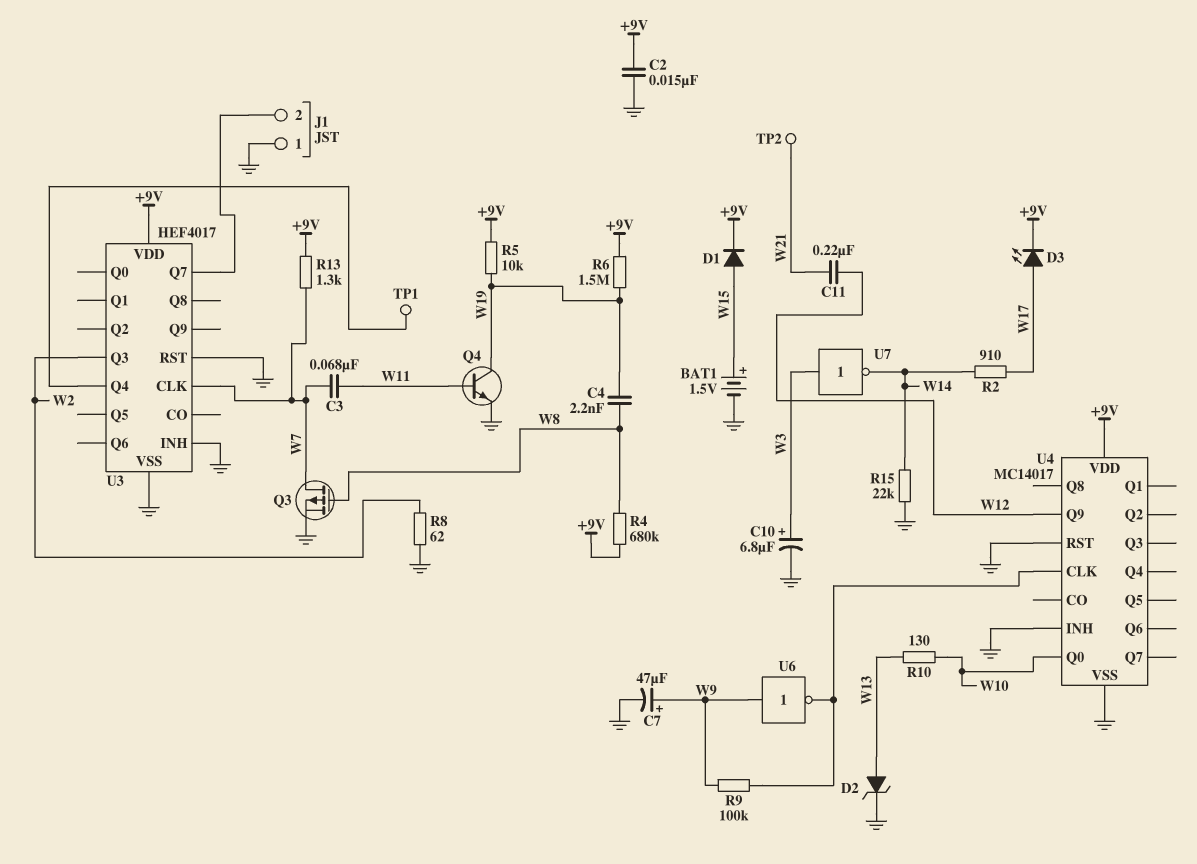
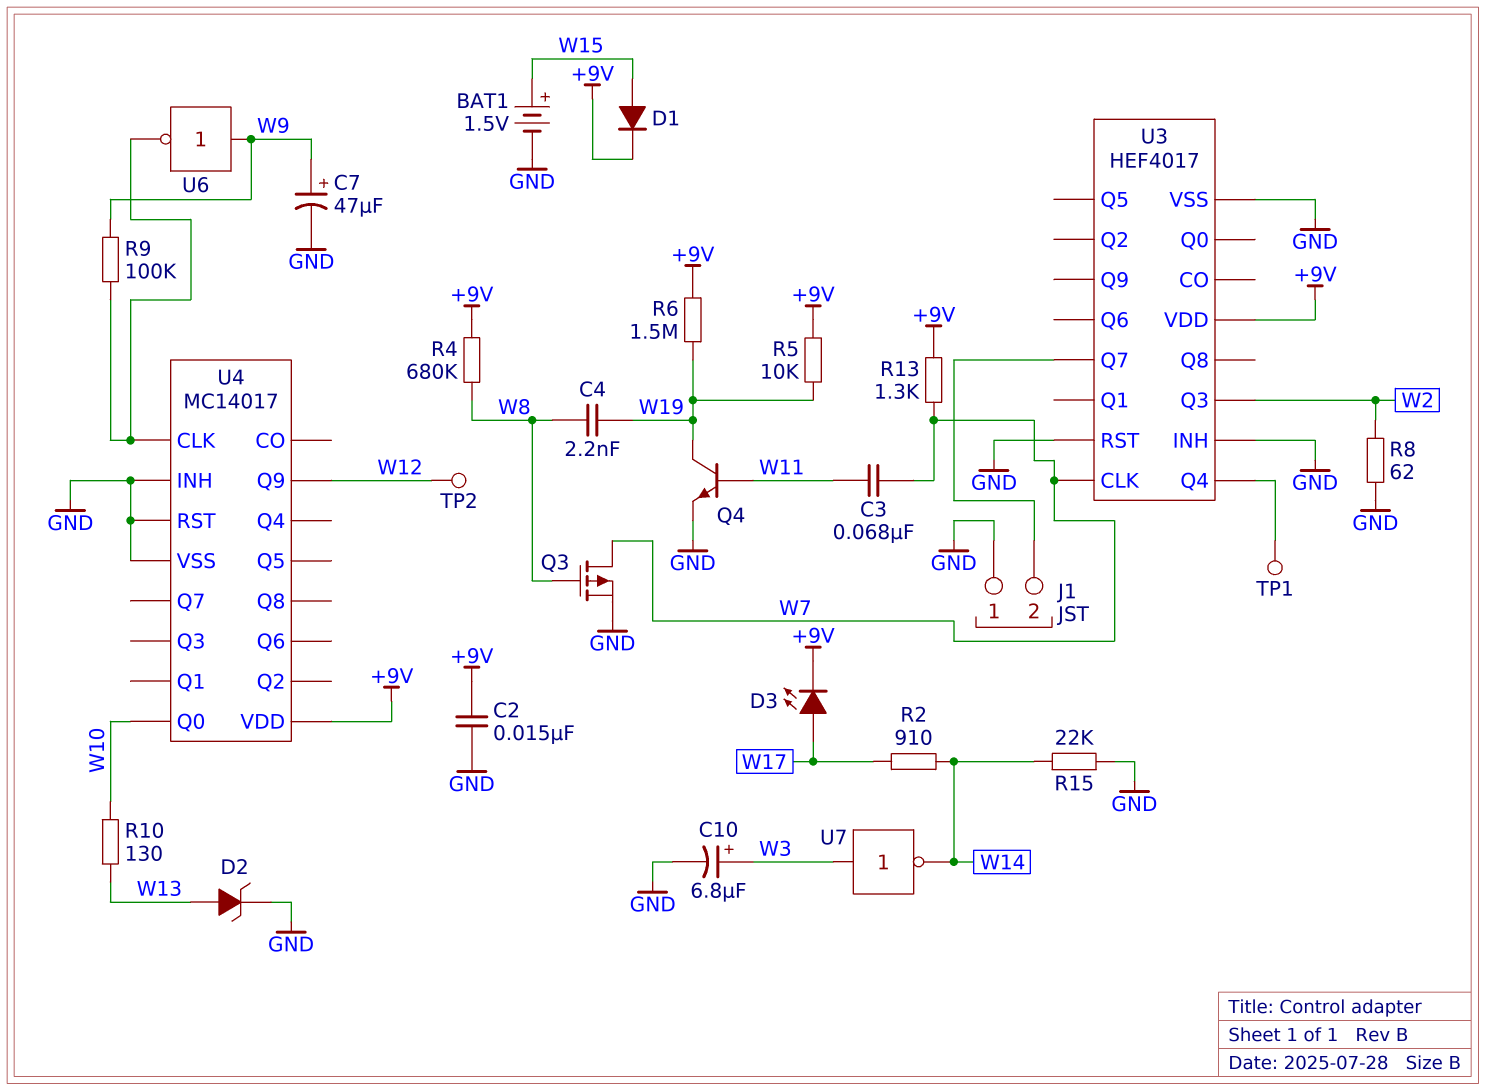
C11: 220nF (W12, W21) -> none
TP2: test point (W21) -> test point (W12)

